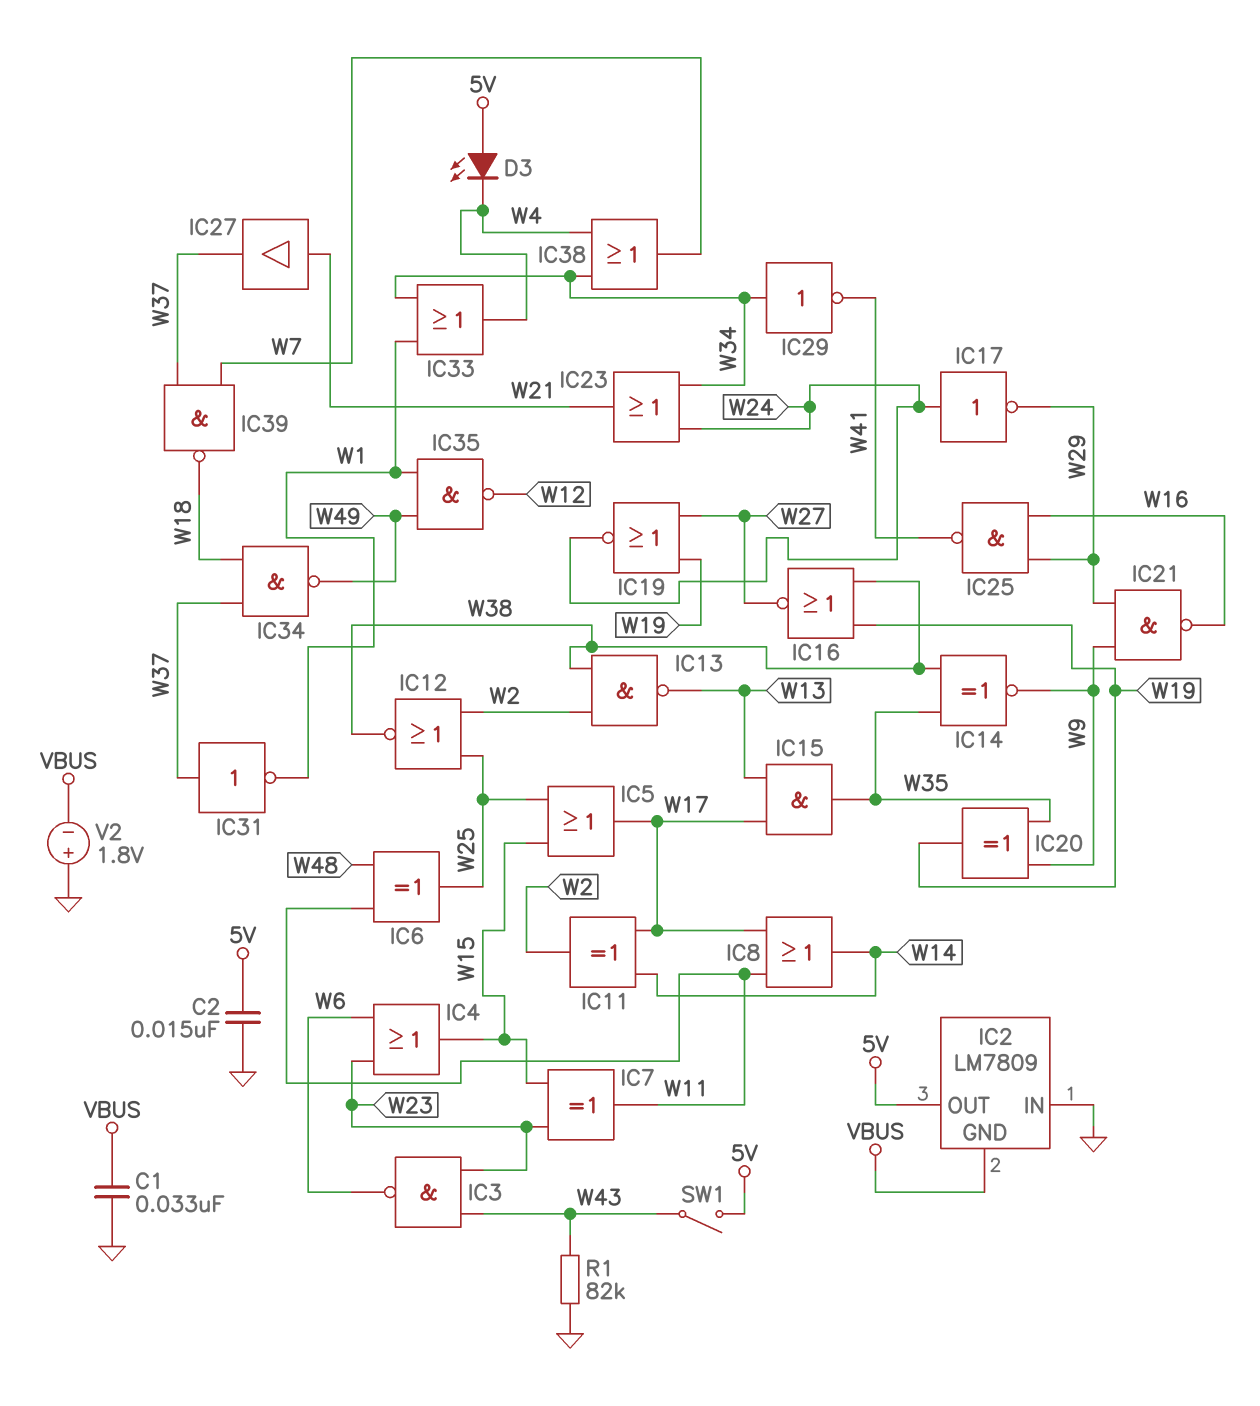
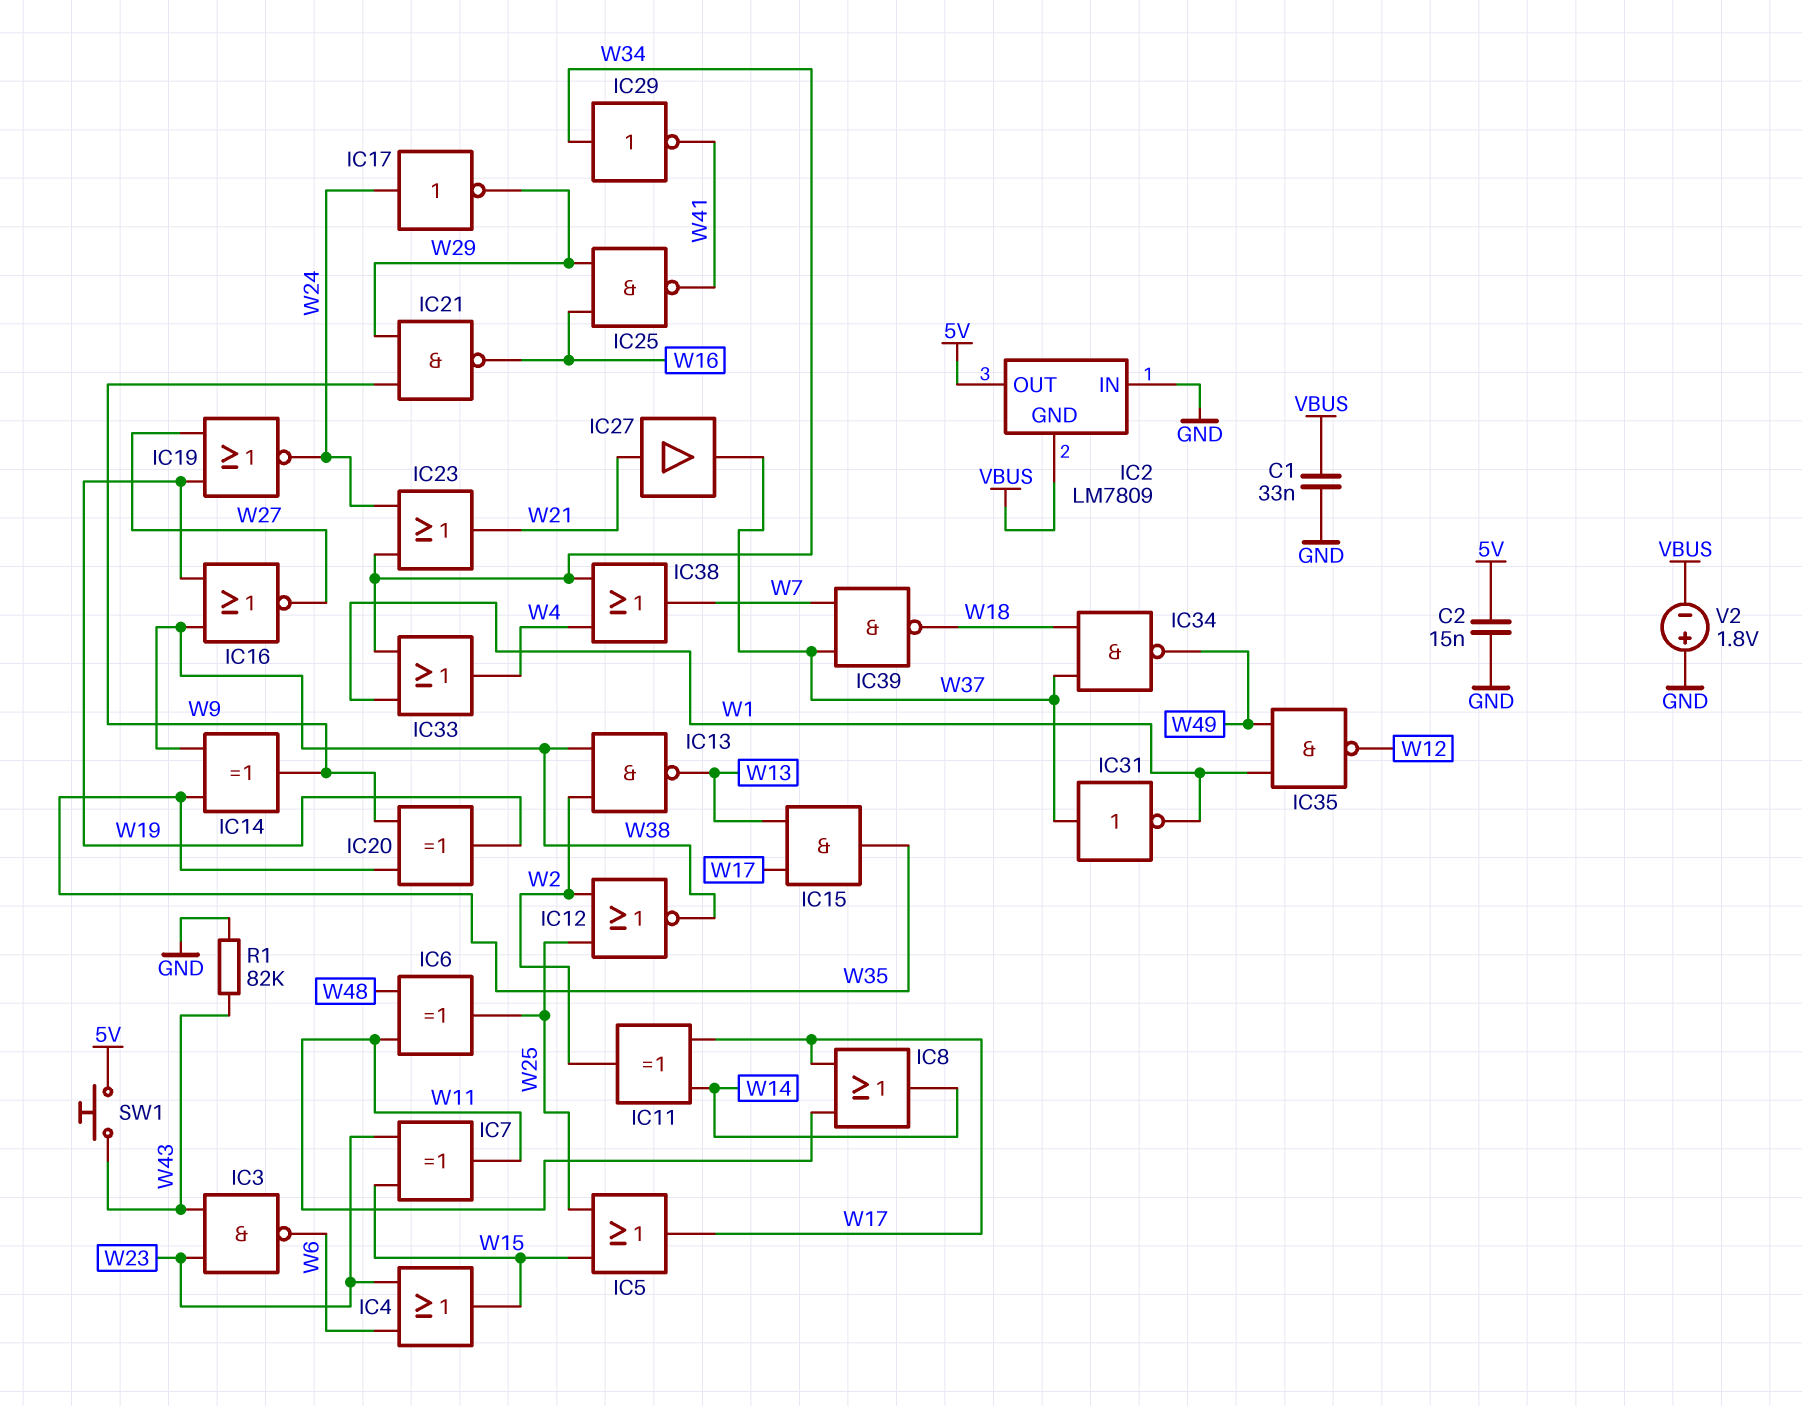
D3: LED (A 5V, K W4) -> none
IC14: XNOR (in W35, in W38, out W9) -> XOR (in W35, in W38, out W9)
SW1: switch (5V, W43) -> button (5V, W43)

